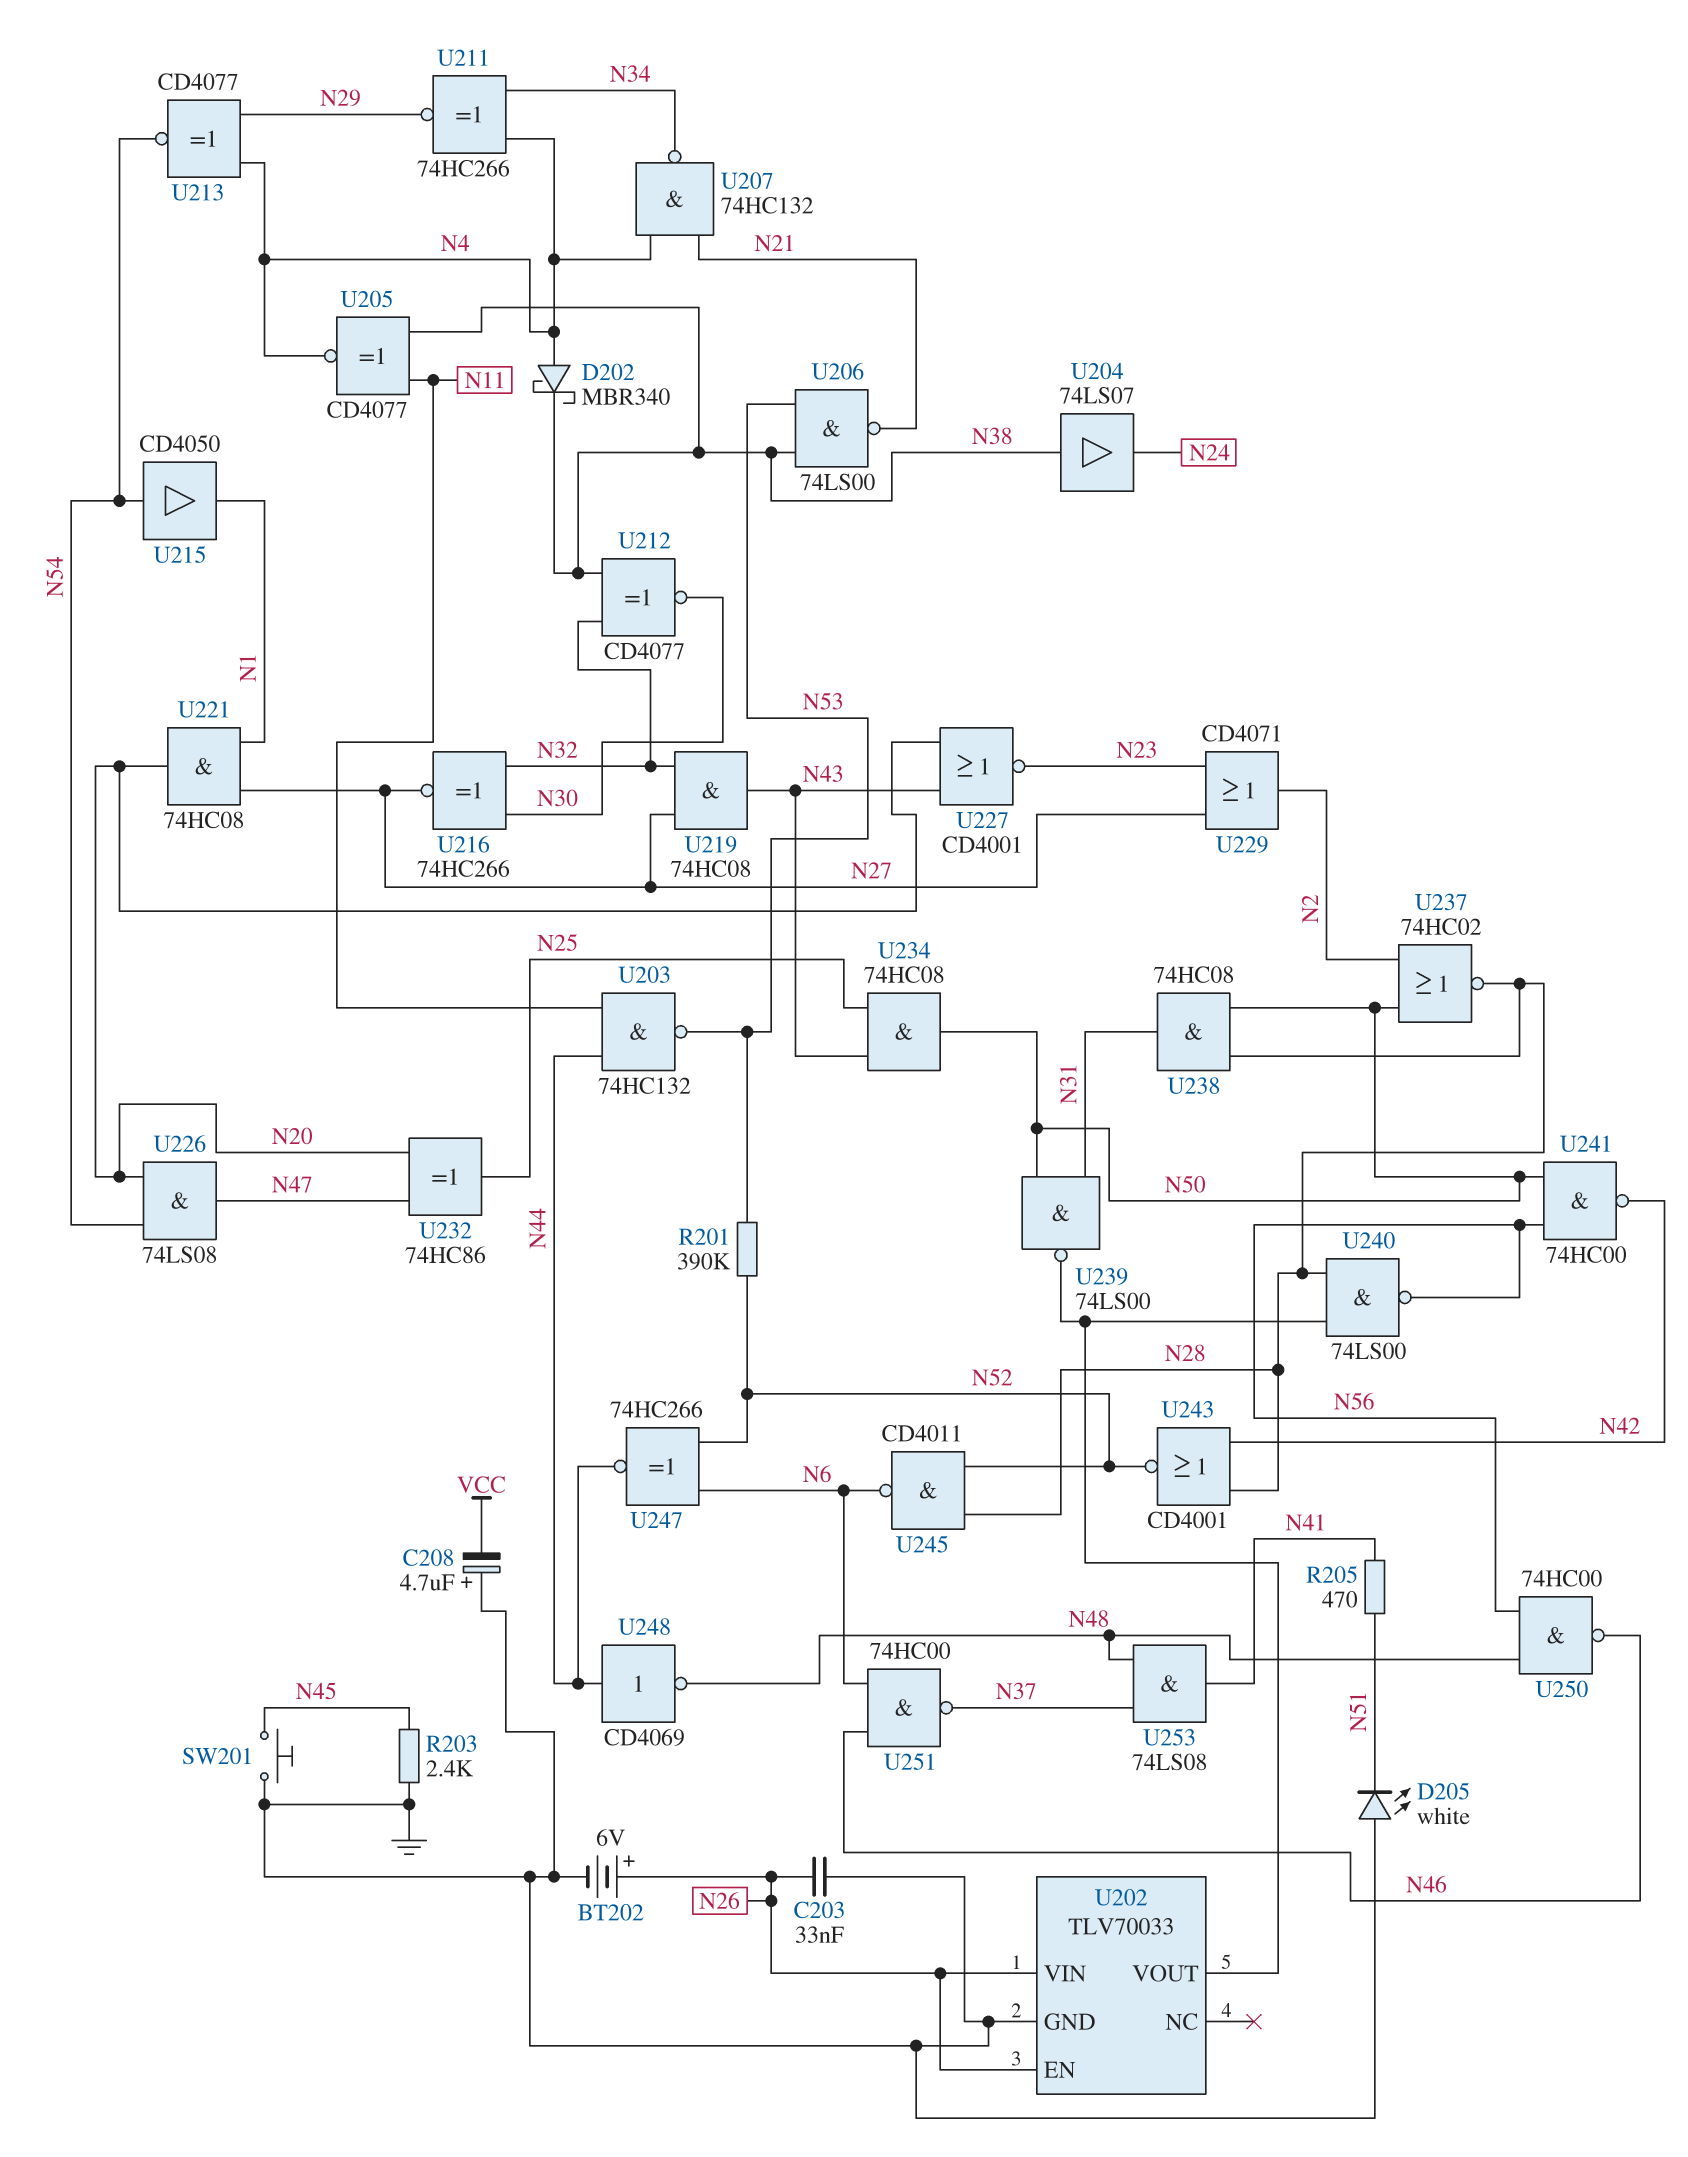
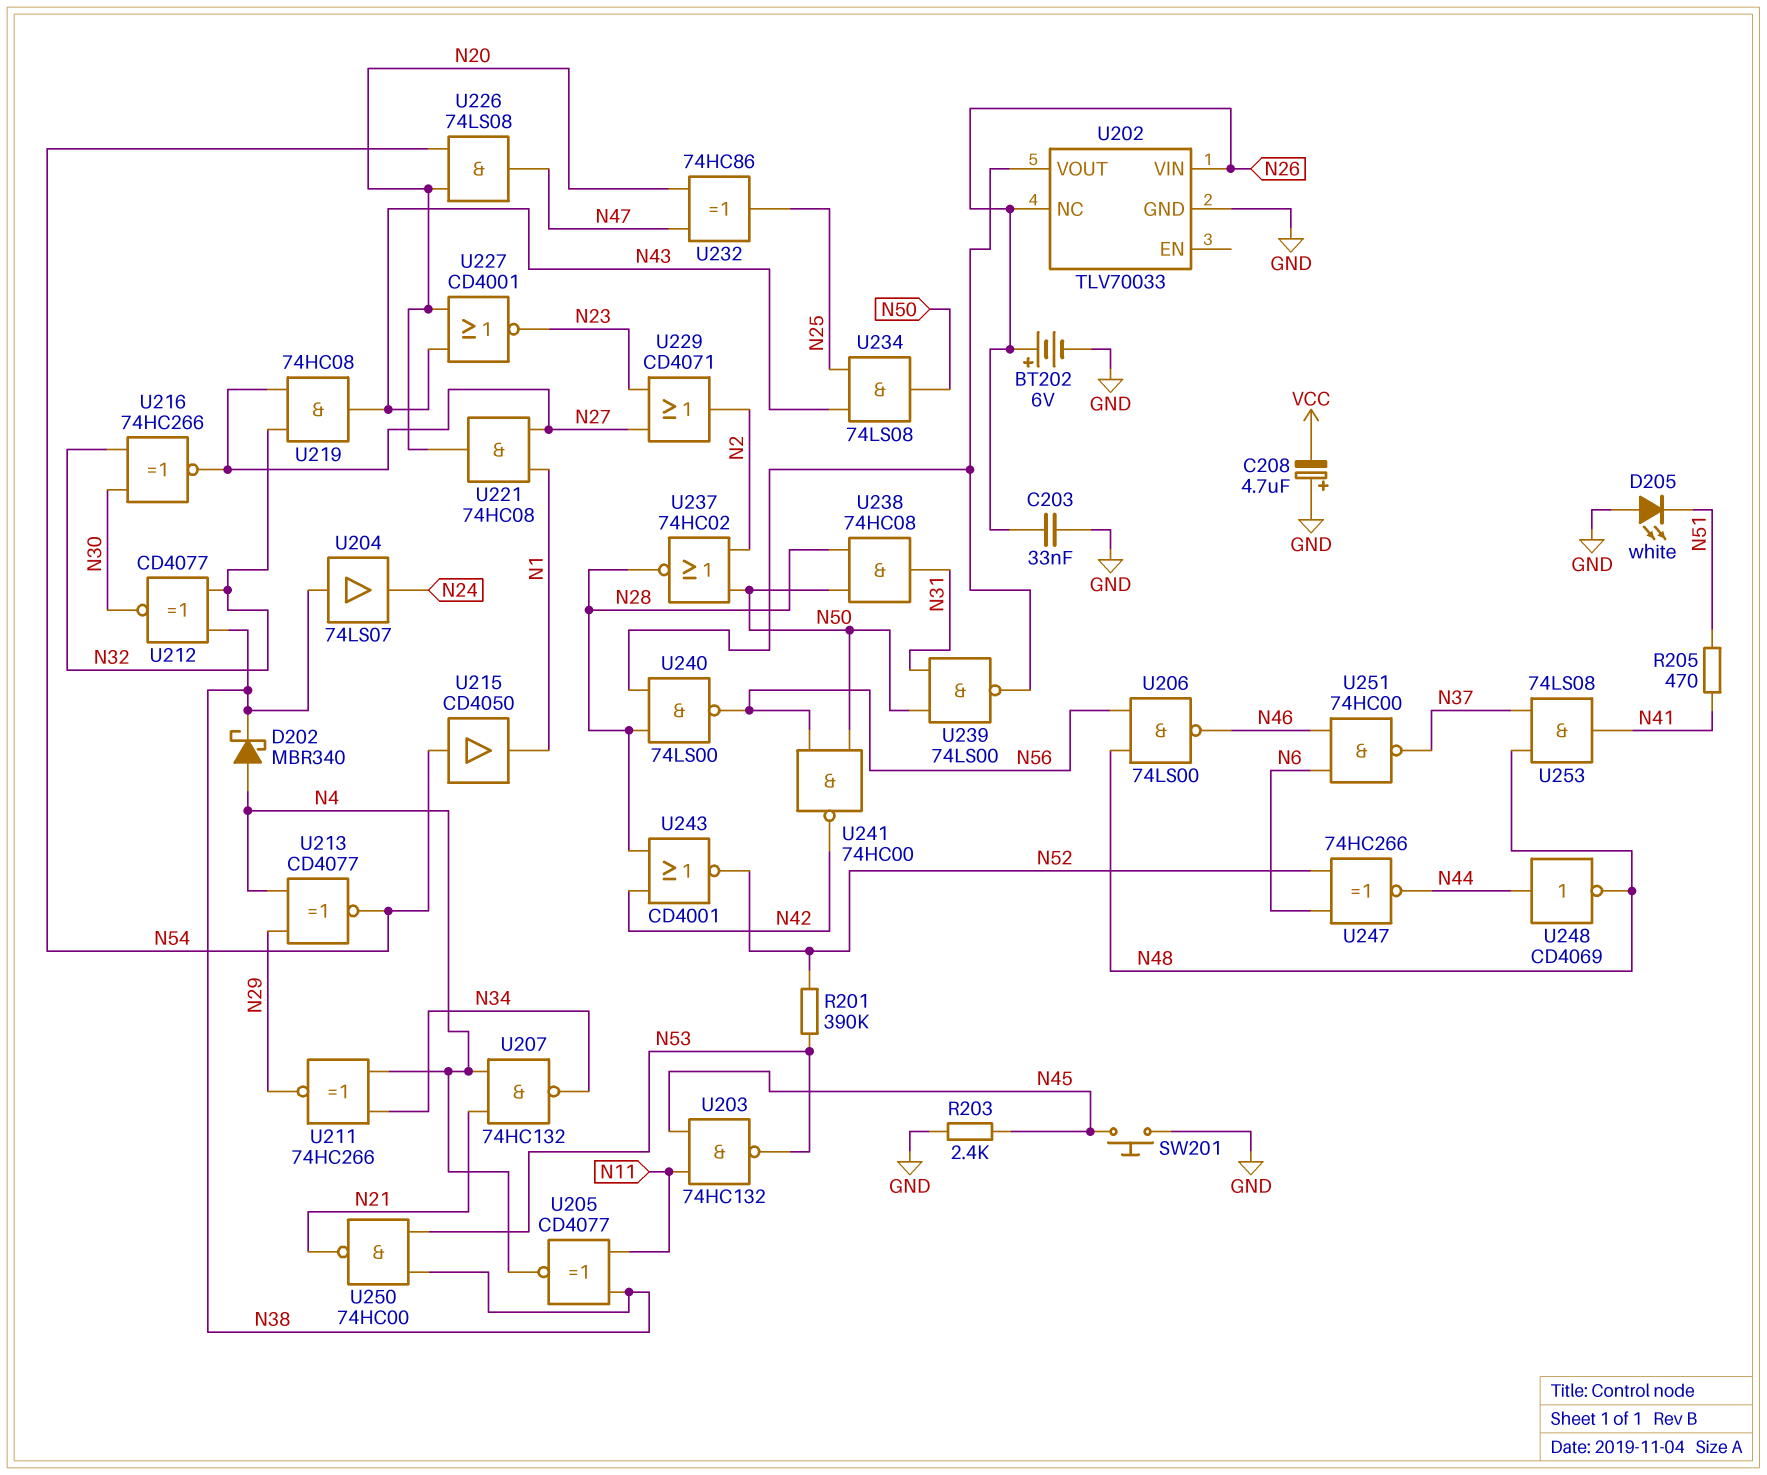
U202 pin EN: N26 -> none
U202 pin NC: none -> N26
U203: NAND 74HC132 (in N11, in N44, out N53) -> NAND 74HC132 (in N11, in N45, out N53)
U206: NAND 74LS00 (in N38, in N53, out N21) -> NAND 74LS00 (in N48, in N56, out N46)
U234: AND 74HC08 (in N25, in N43, out N50) -> AND 74LS08 (in N25, in N43, out N50)
U245: NAND CD4011 (in N28, in N52, out N6) -> none
U250: NAND 74HC00 (in N48, in N56, out N46) -> NAND 74HC00 (in N38, in N53, out N21)

